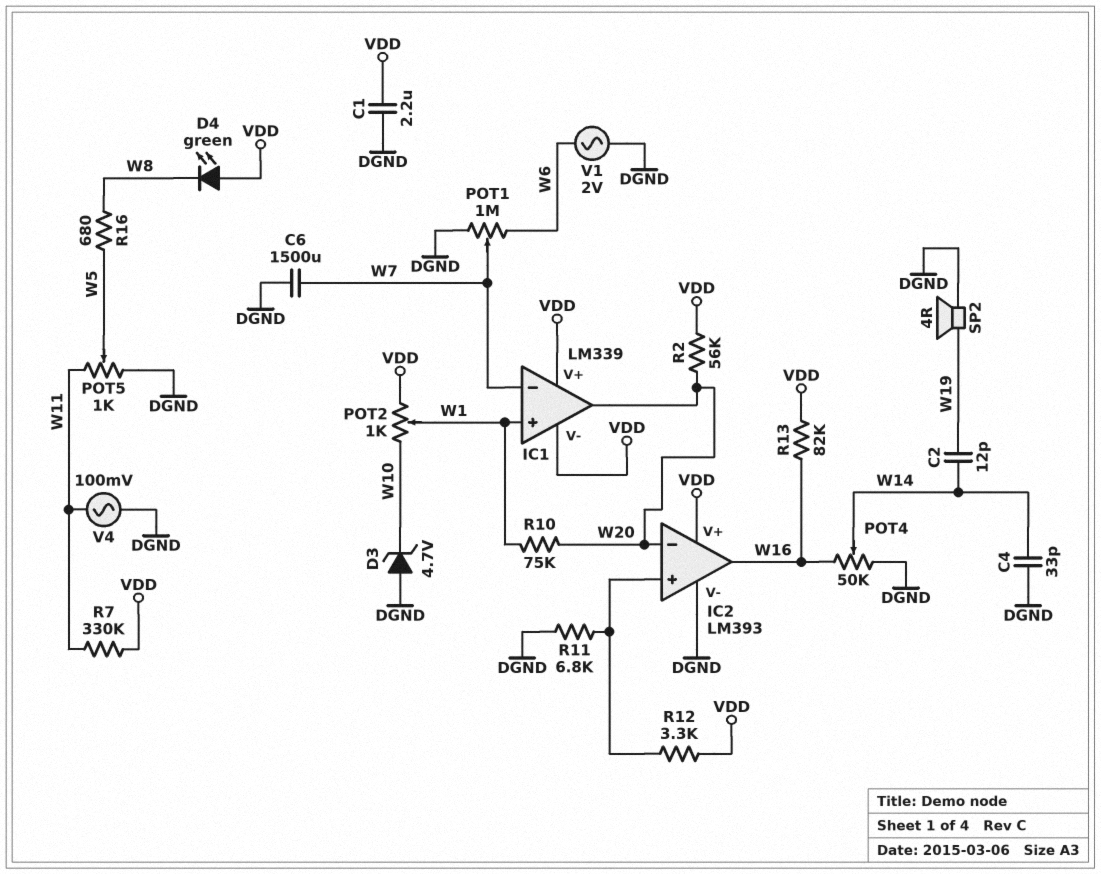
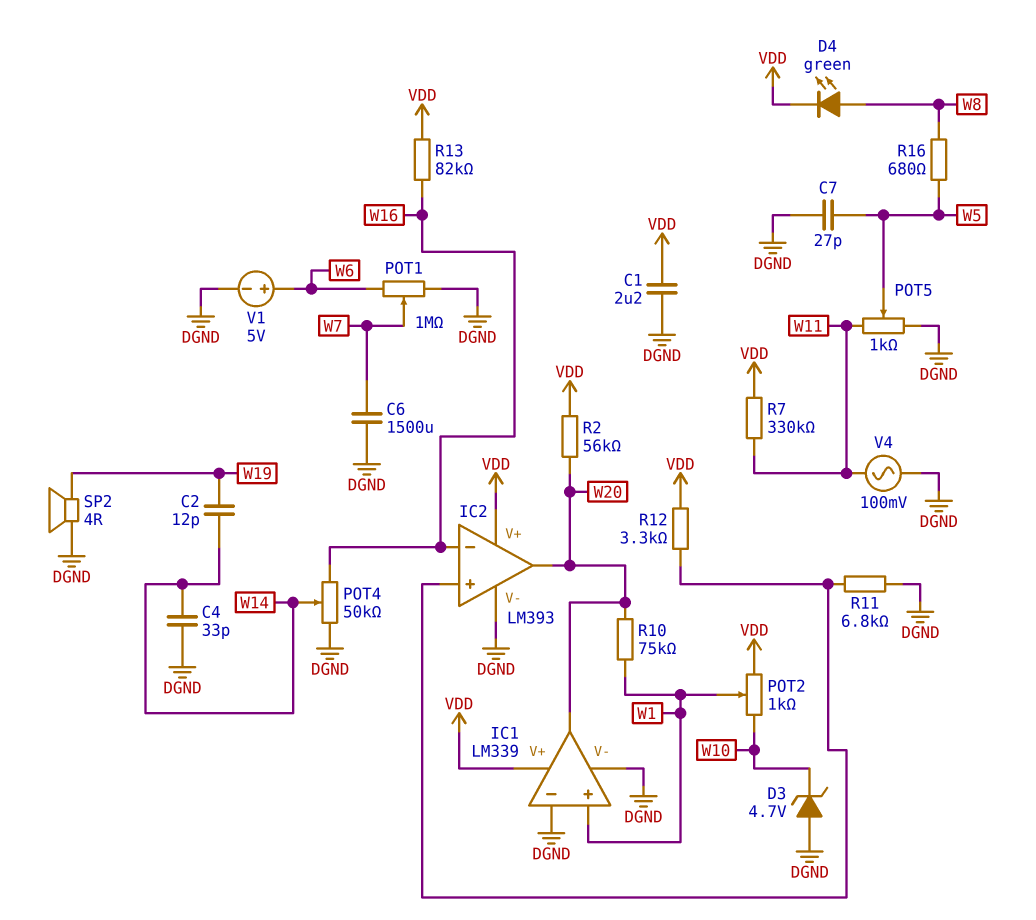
C7: none -> 27pF (DGND, W5)
D4: LED green (A VDD, K W8) -> LED green (A W8, K VDD)
IC1 pin V-: VDD -> DGND
IC1 pin in-: W7 -> DGND
IC2 pin in-: W20 -> W16
IC2 pin out: W16 -> W20
V1: AC 2V (DGND, W6) -> 5V (plus W6, minus DGND)

